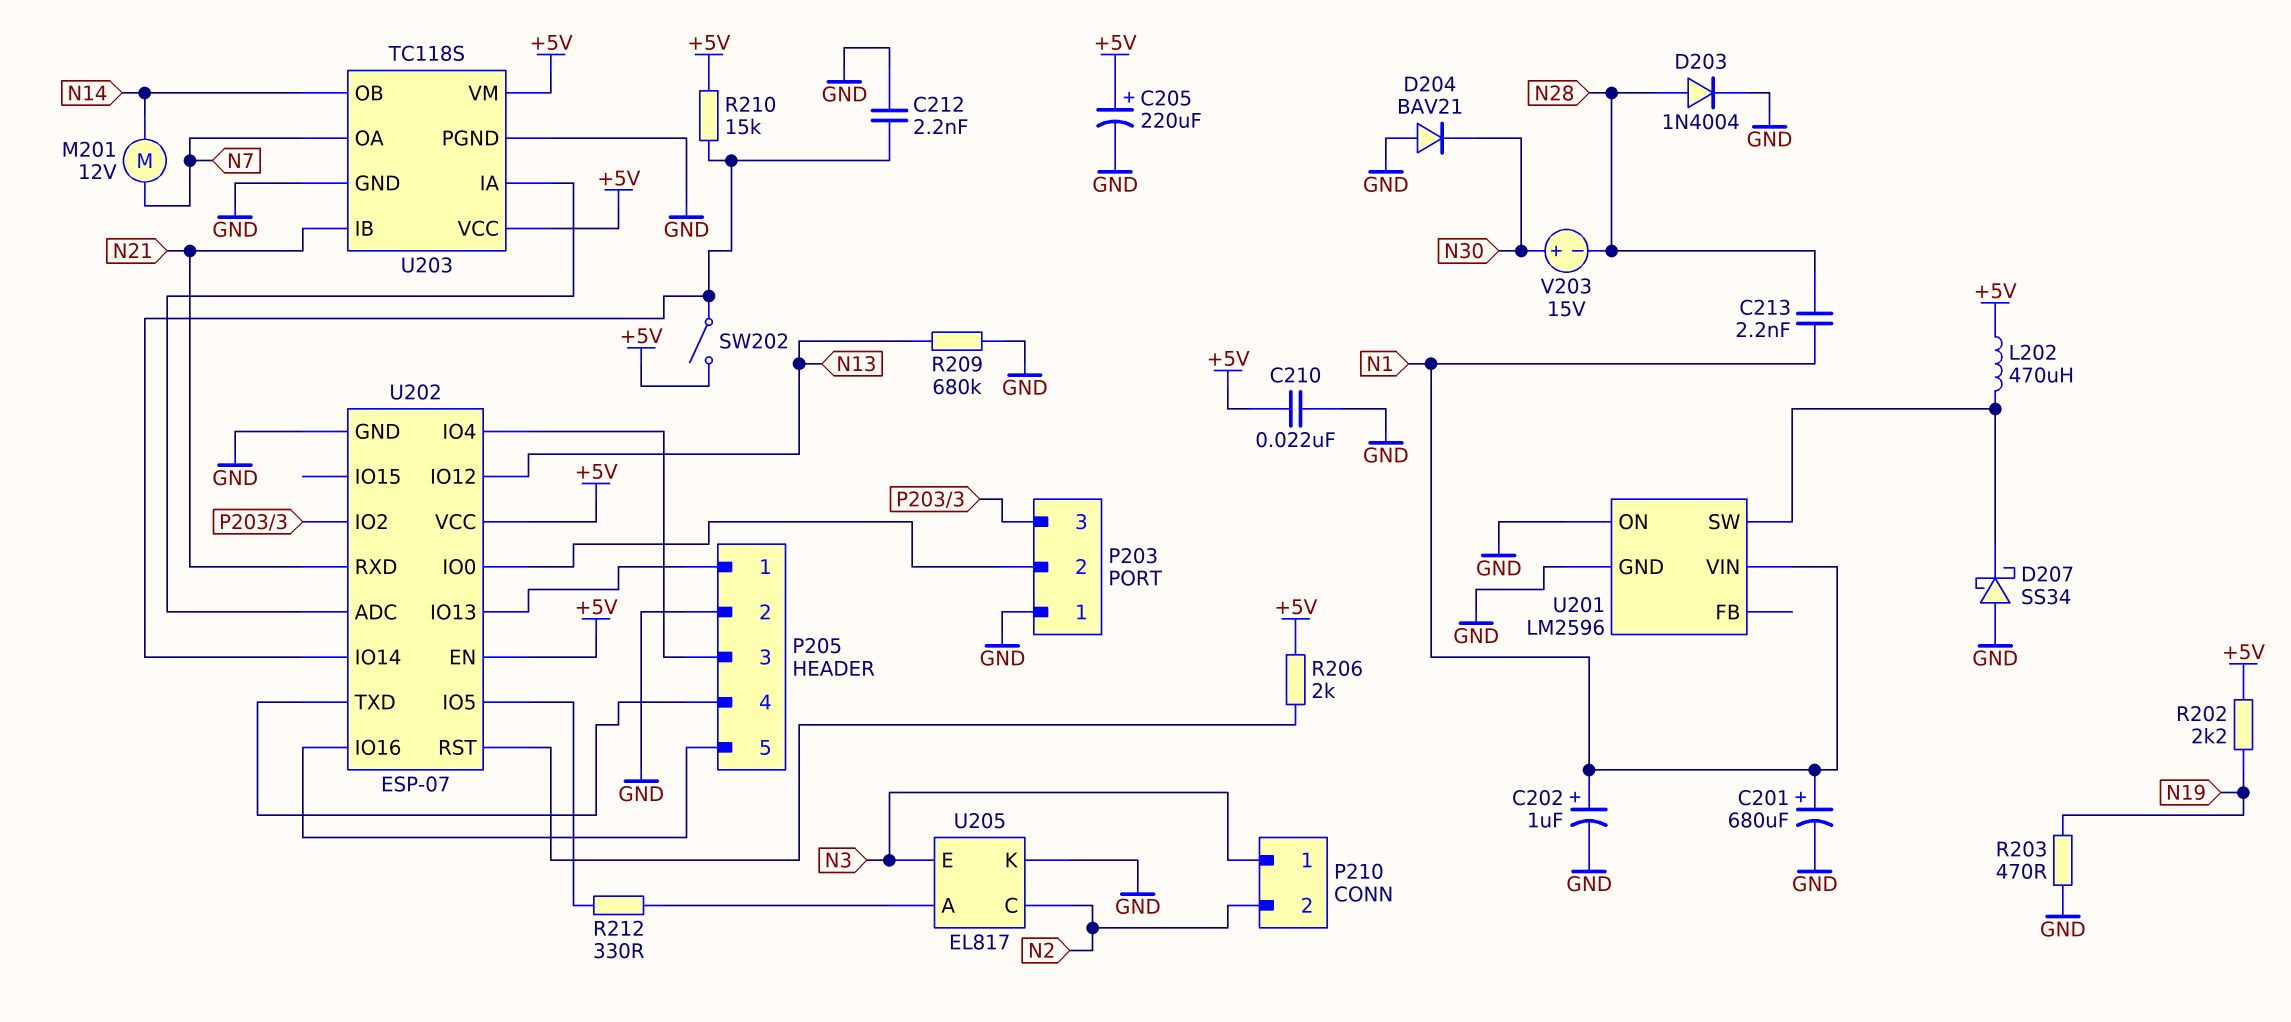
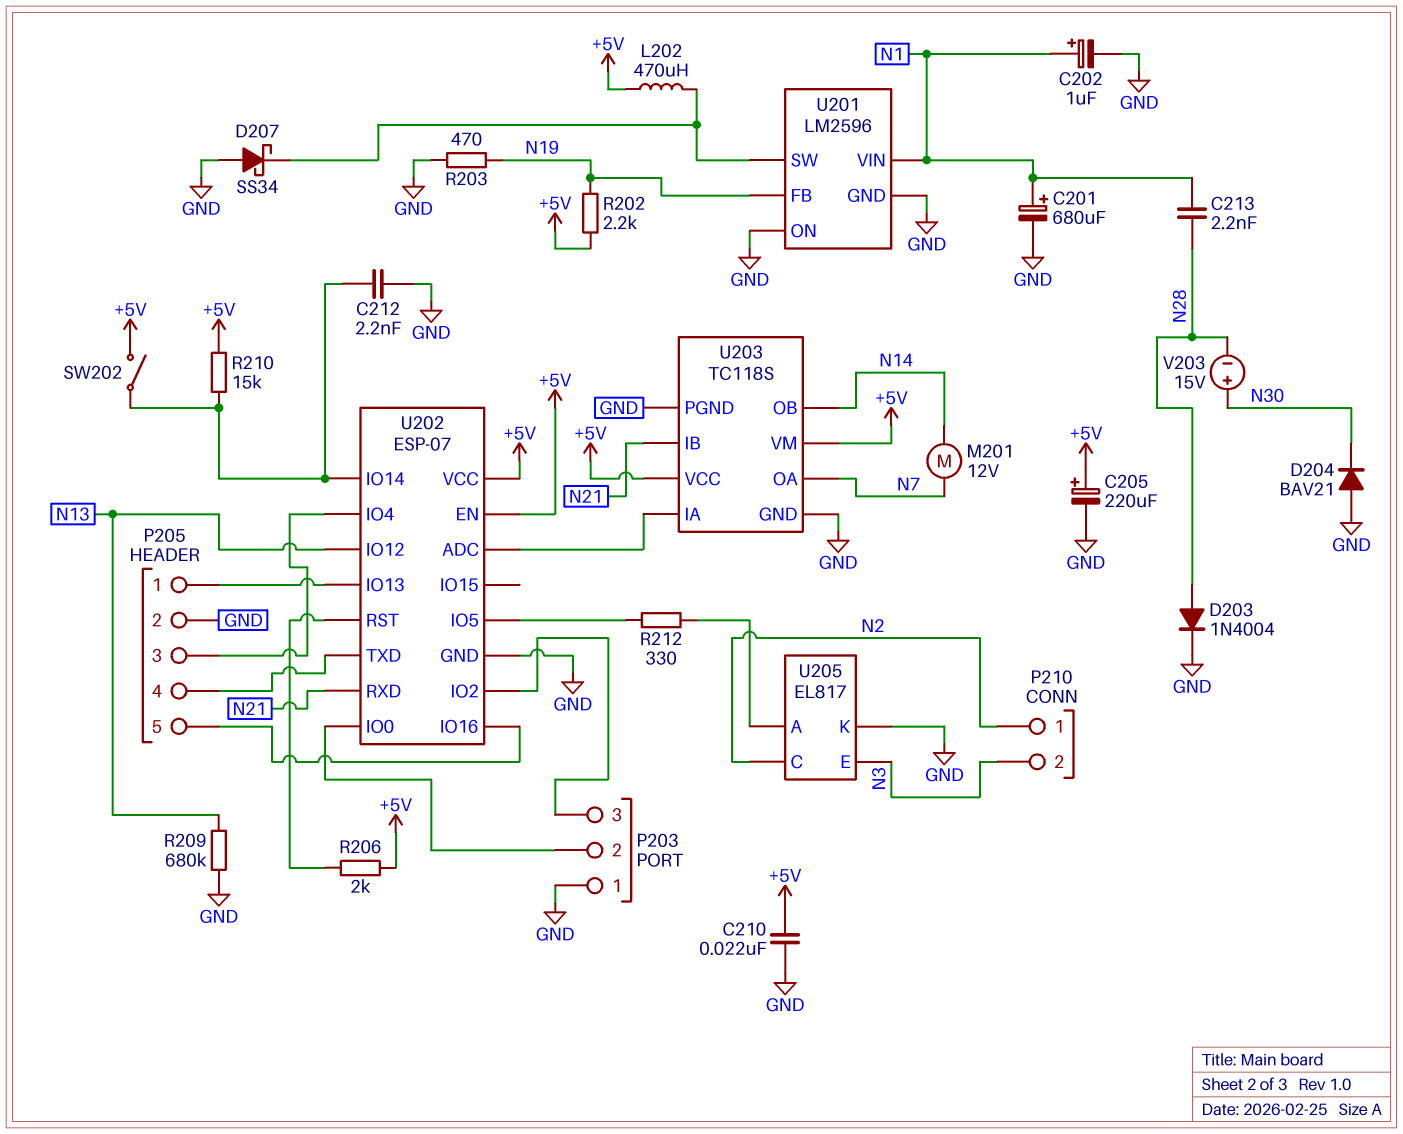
P210 pin 1: N3 -> N2
P210 pin 2: N2 -> N3
U201 pin FB: none -> N19

